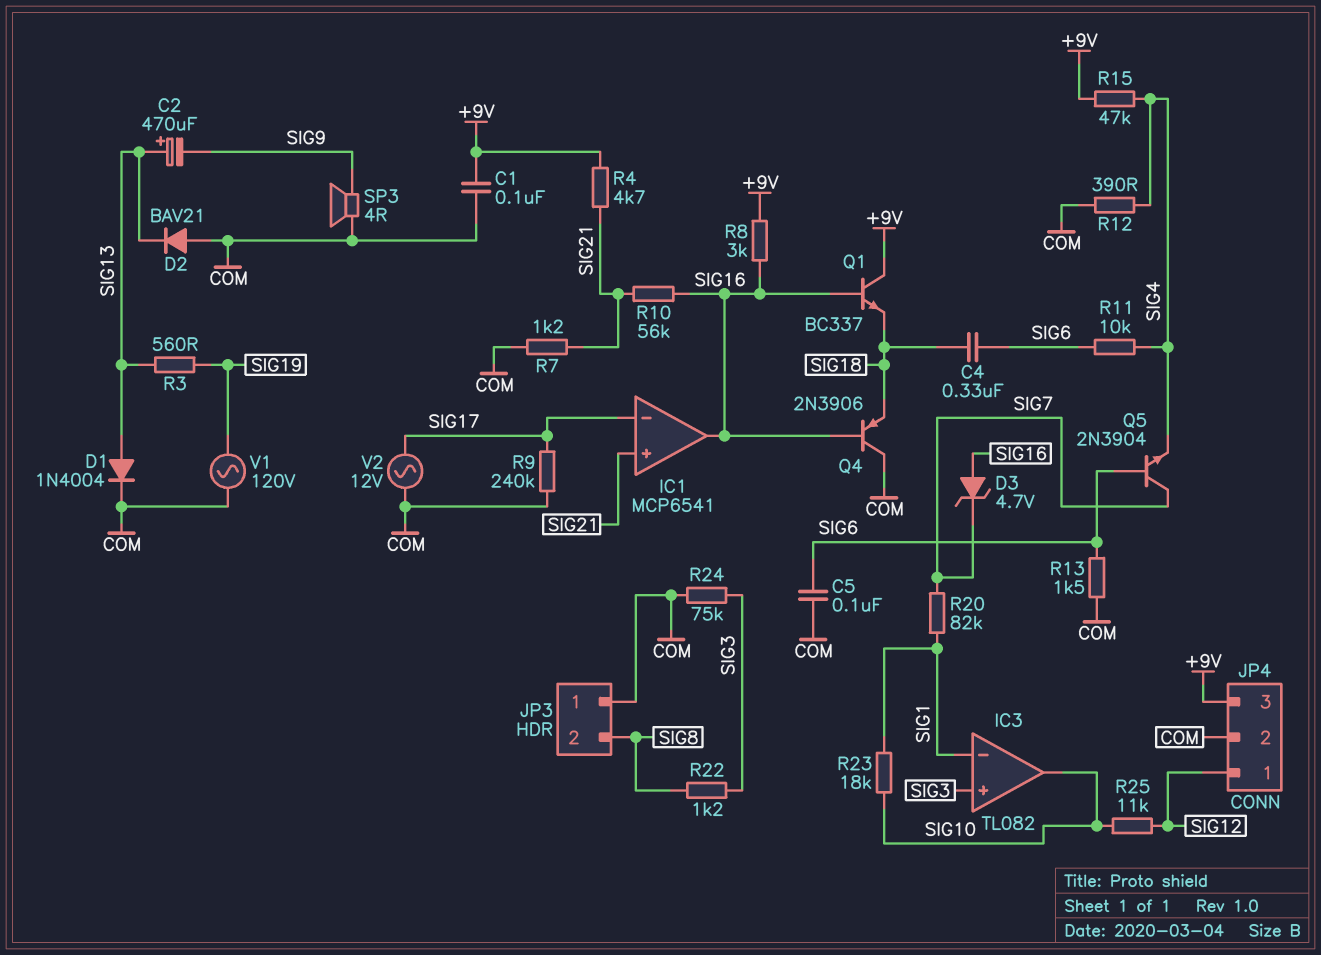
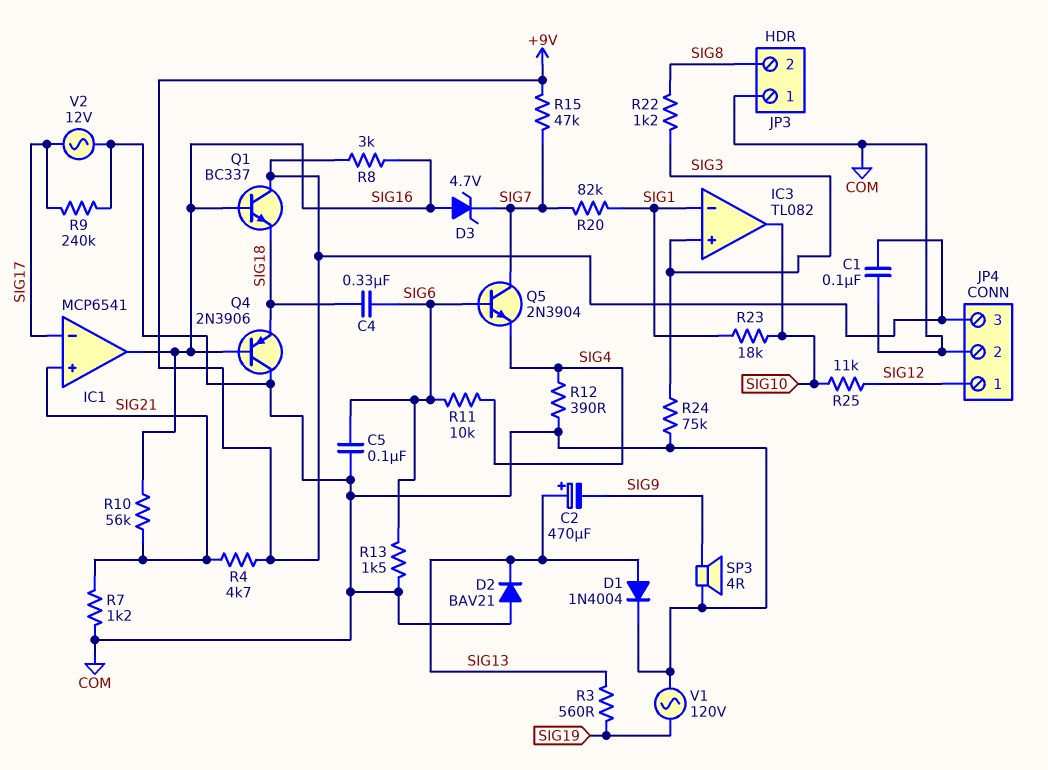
R15: 47k (+9V, SIG4) -> 47k (+9V, SIG7)

